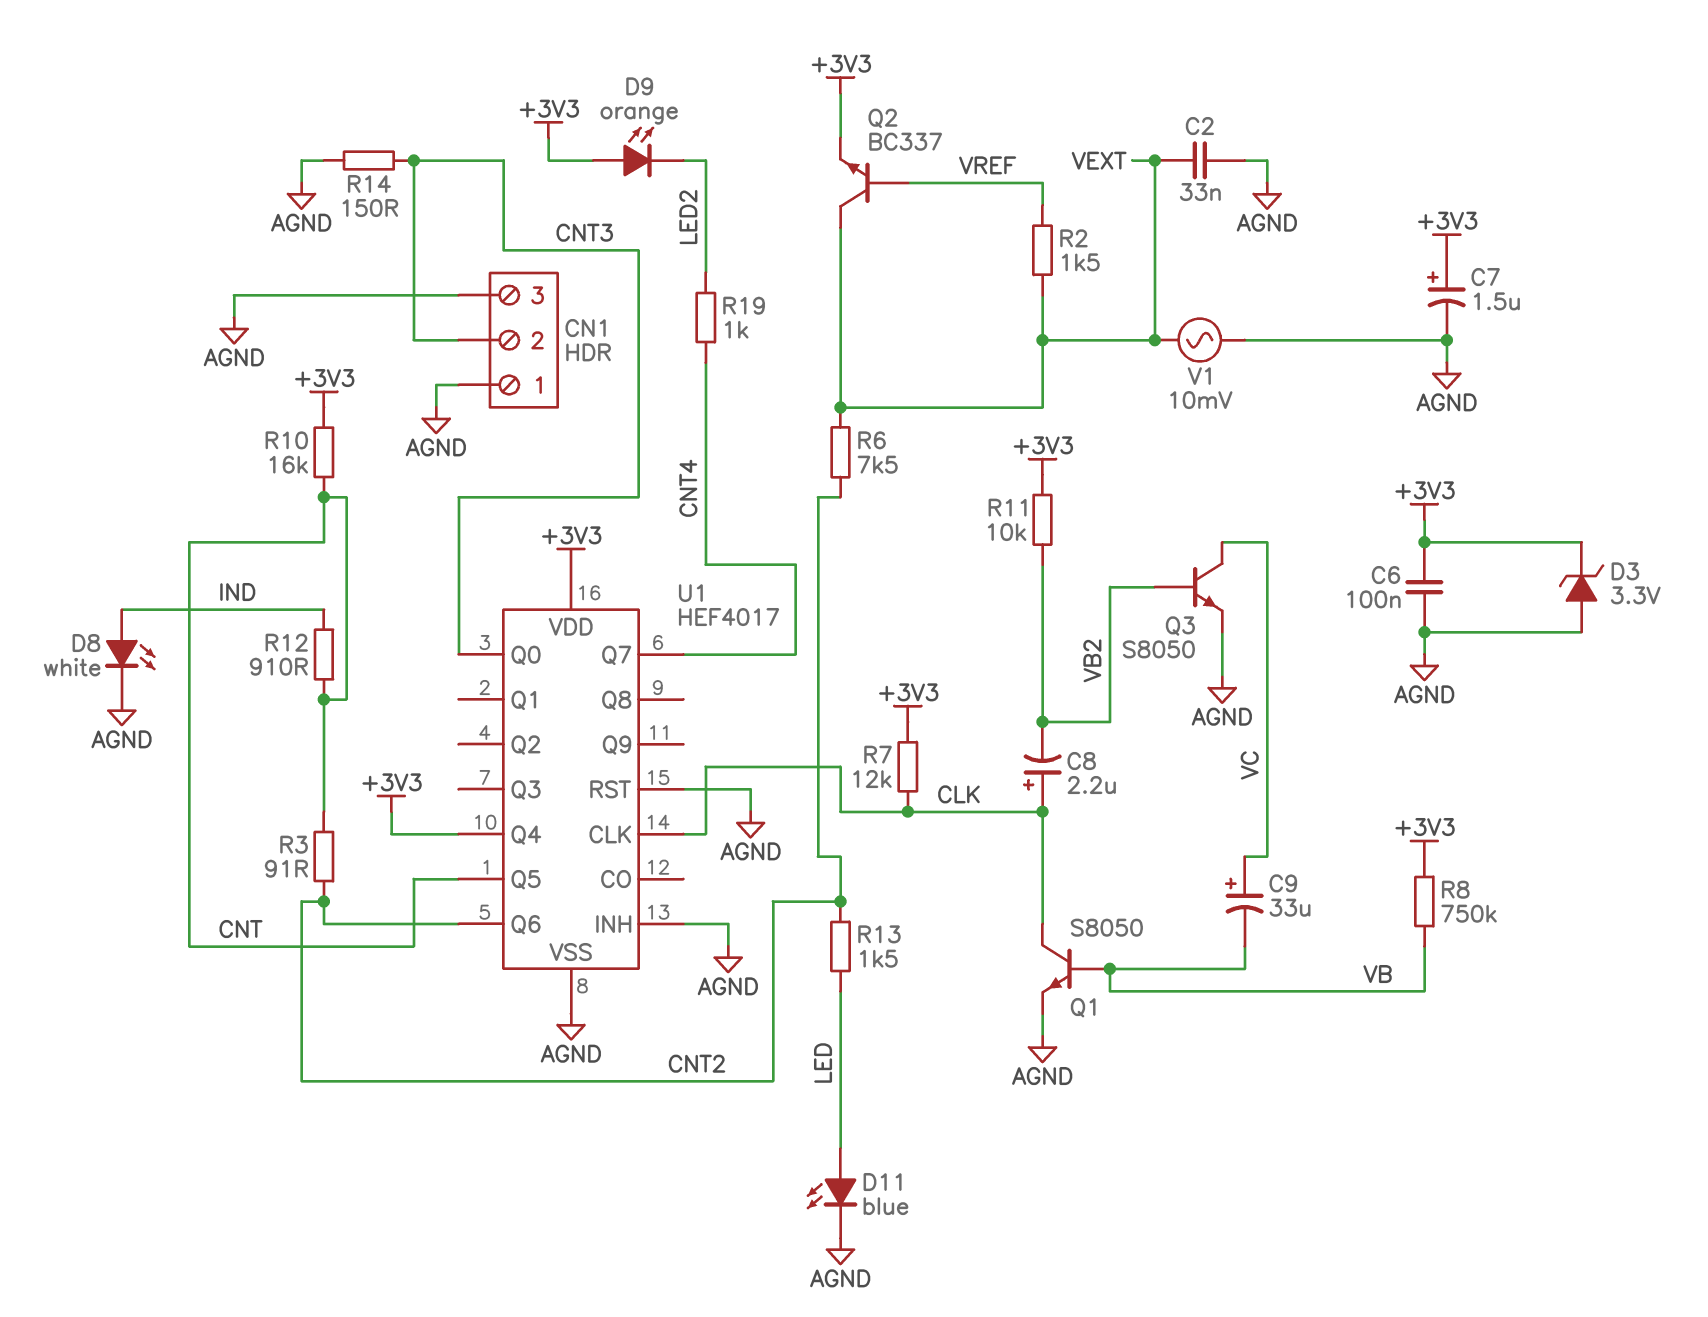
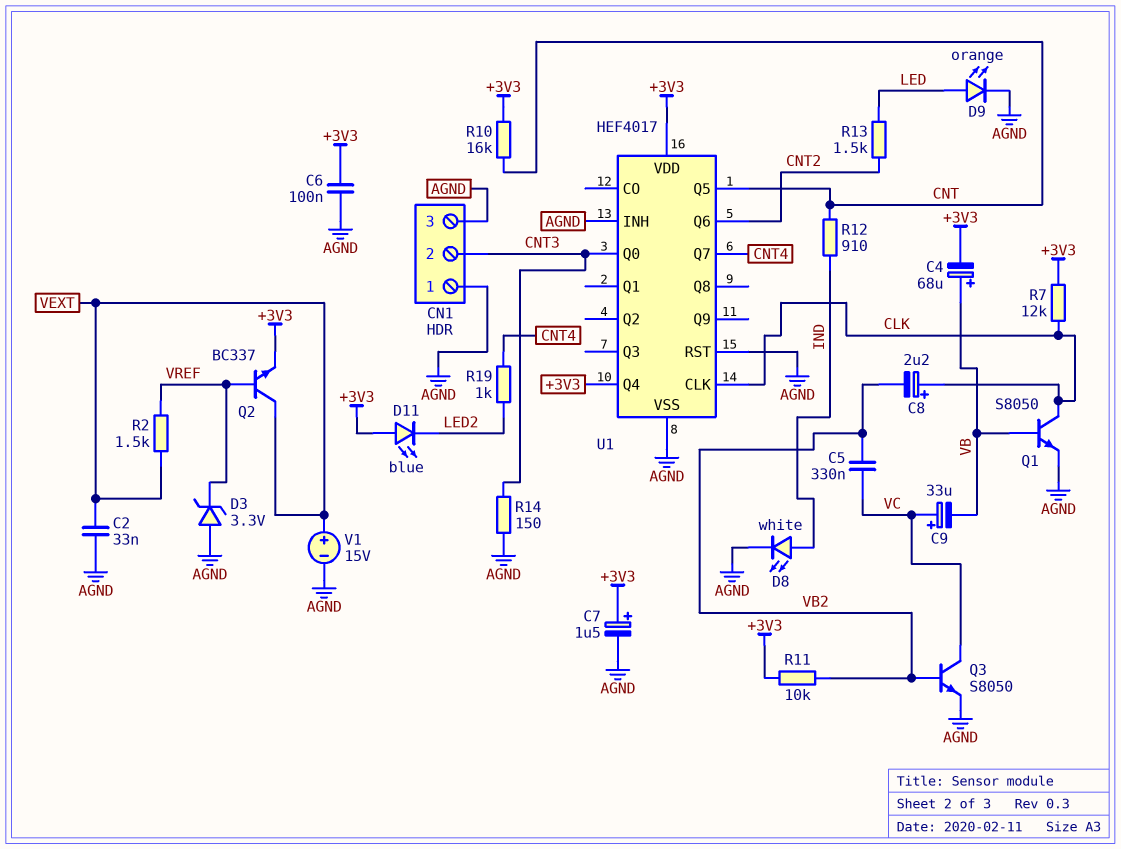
C4: none -> 68uF (plus VB, minus +3V3)
C5: none -> 330nF (VB2, VC)
D3: zener 3.3V (A AGND, K +3V3) -> zener 3.3V (A AGND, K VREF)
D9: LED orange (A +3V3, K LED2) -> LED orange (A LED, K AGND)
D11: LED blue (A LED, K AGND) -> LED blue (A +3V3, K LED2)
R3: 91 (CNT, CNT2) -> none
R6: 7.5k (CNT2, VEXT) -> none
R8: 750k (+3V3, VB) -> none
V1: AC 10mV (AGND, VEXT) -> 15V (plus VEXT, minus AGND)

